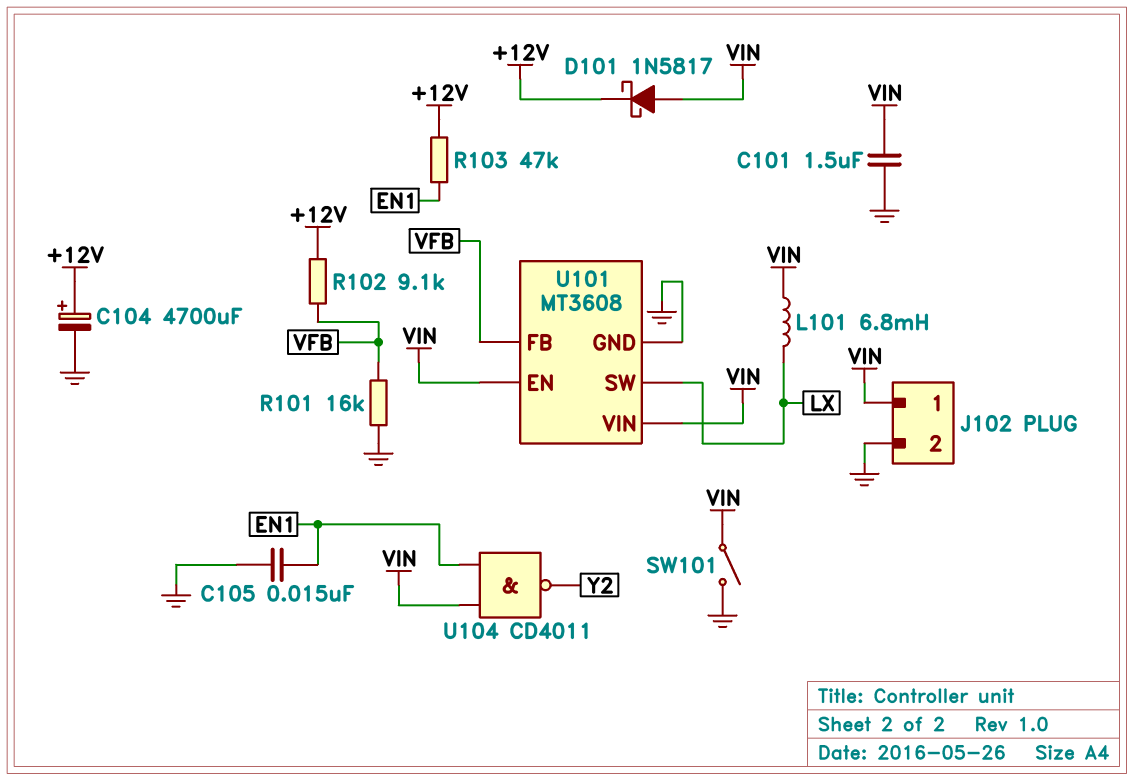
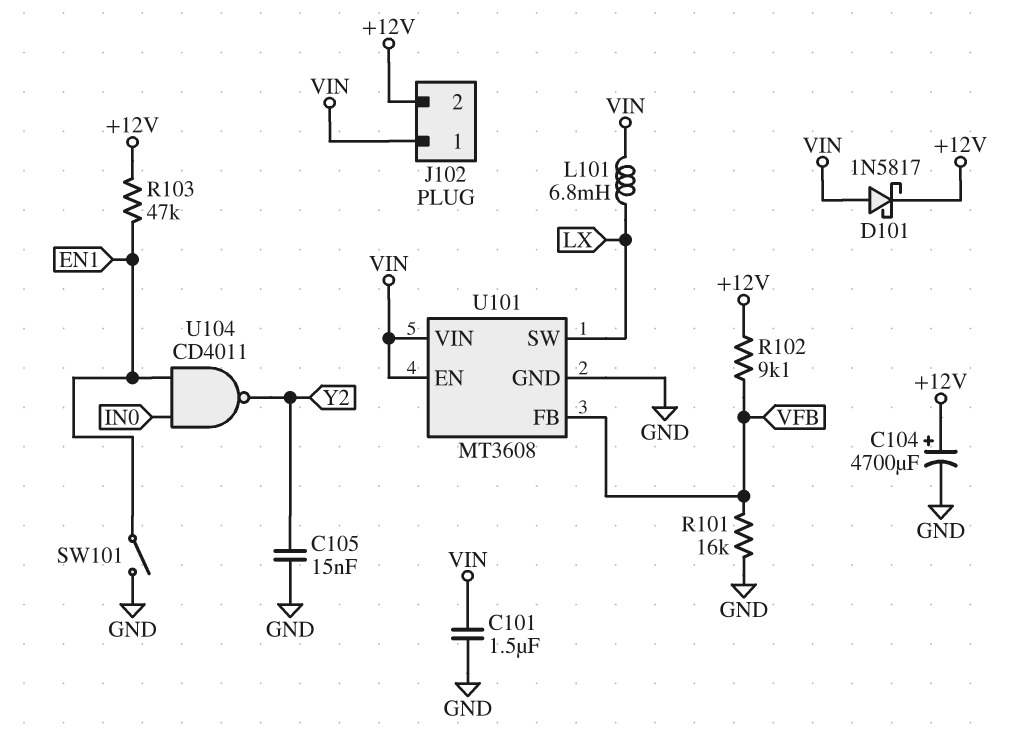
C105: 15nF (EN1, GND) -> 15nF (GND, Y2)
J102 pin 2: GND -> +12V
SW101: switch (GND, VIN) -> switch (EN1, GND)
U104: NAND CD4011 (in EN1, in VIN, out Y2) -> NAND CD4011 (in EN1, in IN0, out Y2)

